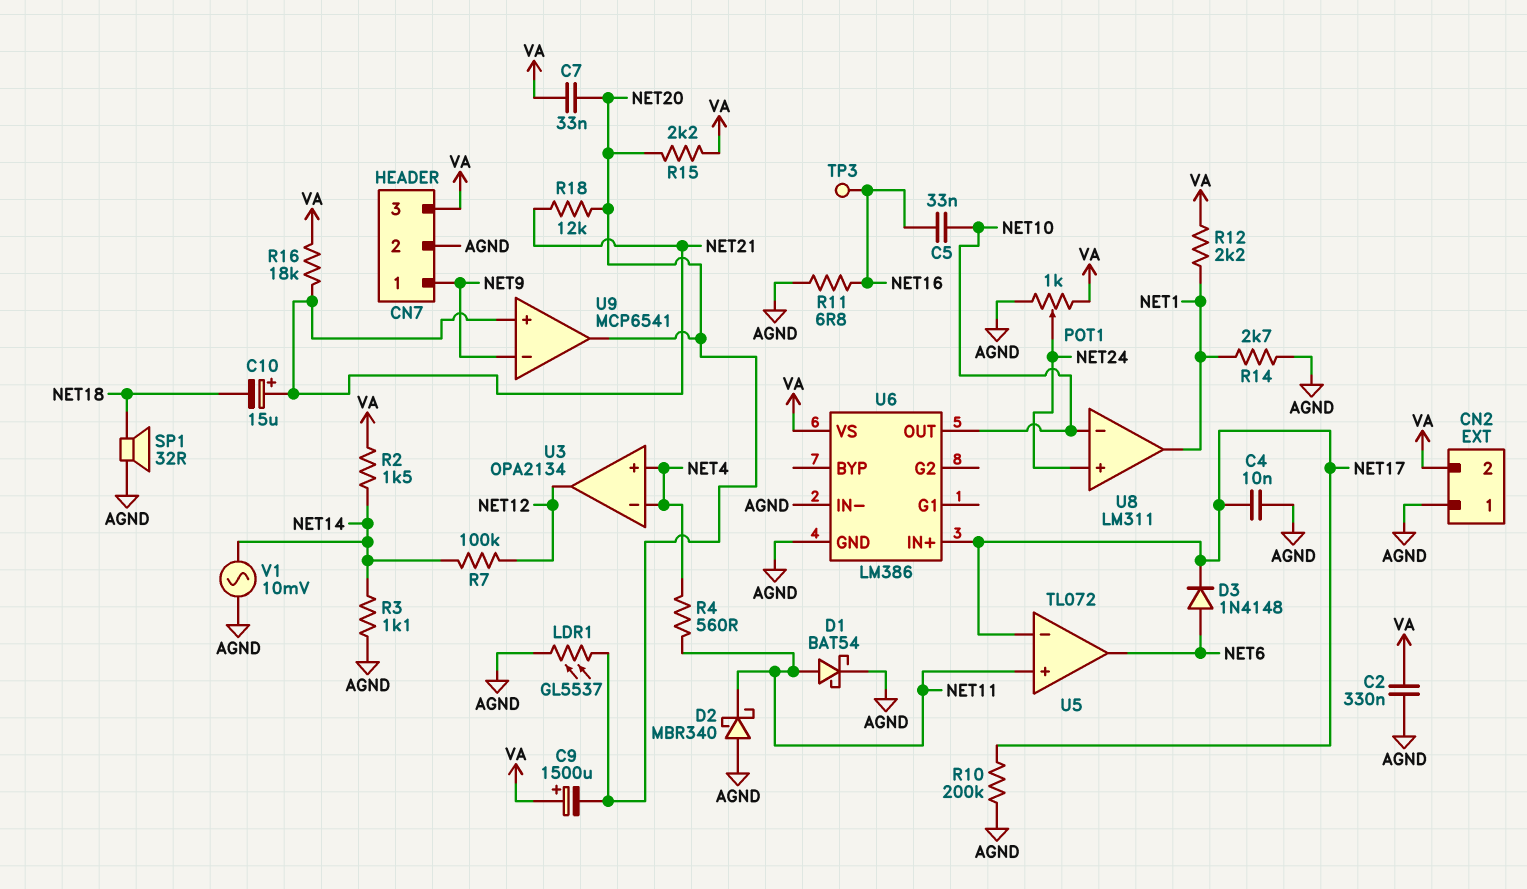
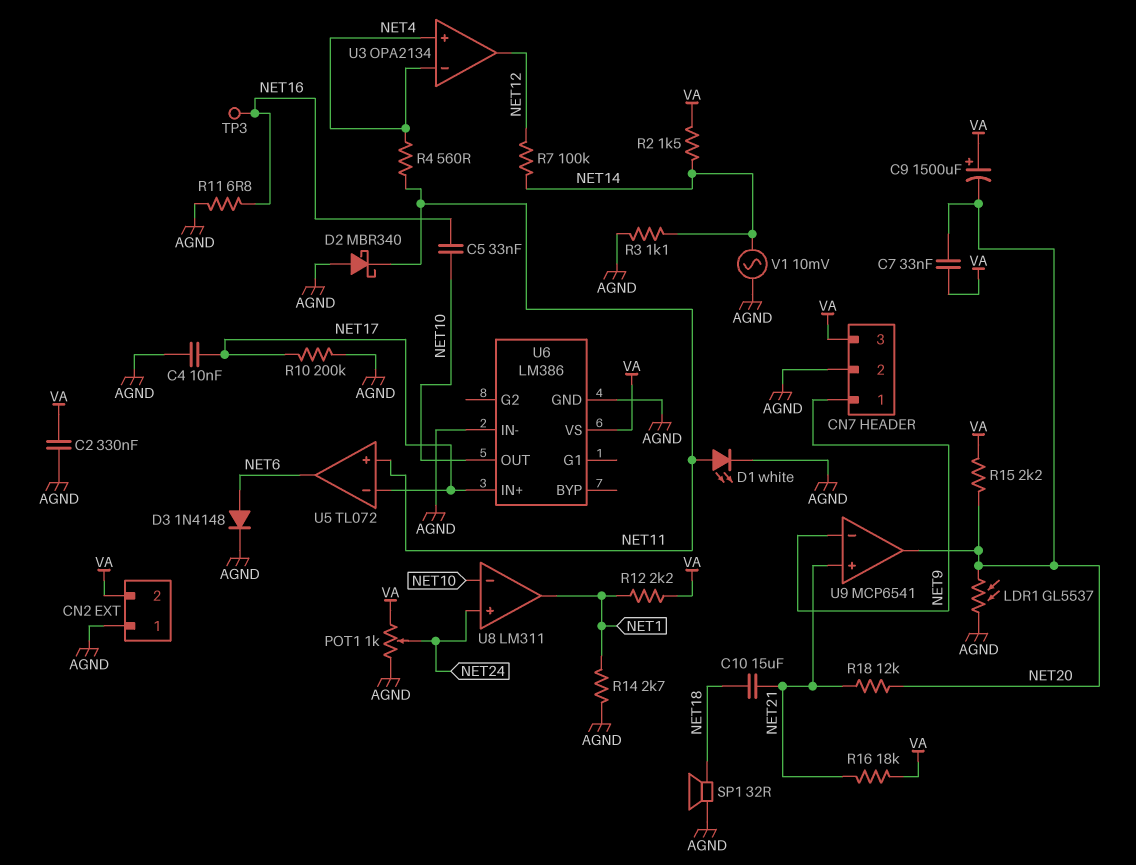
C10: 15uF (plus NET21, minus NET18) -> 15uF (NET18, NET21)
D1: schottky BAT54 (A NET11, K AGND) -> LED white (A NET11, K AGND)
D3: diode 1N4148 (A NET6, K NET17) -> diode 1N4148 (A NET6, K AGND)

